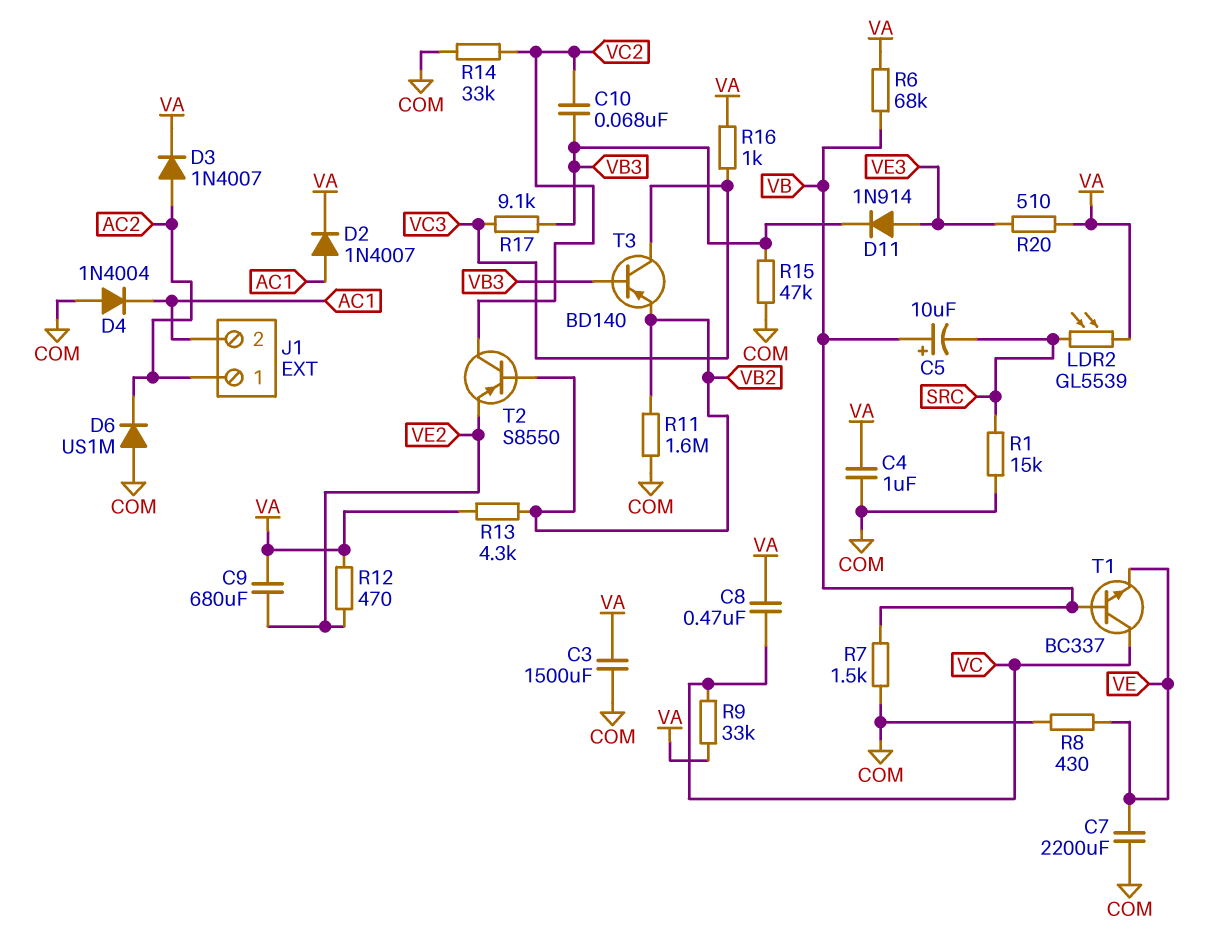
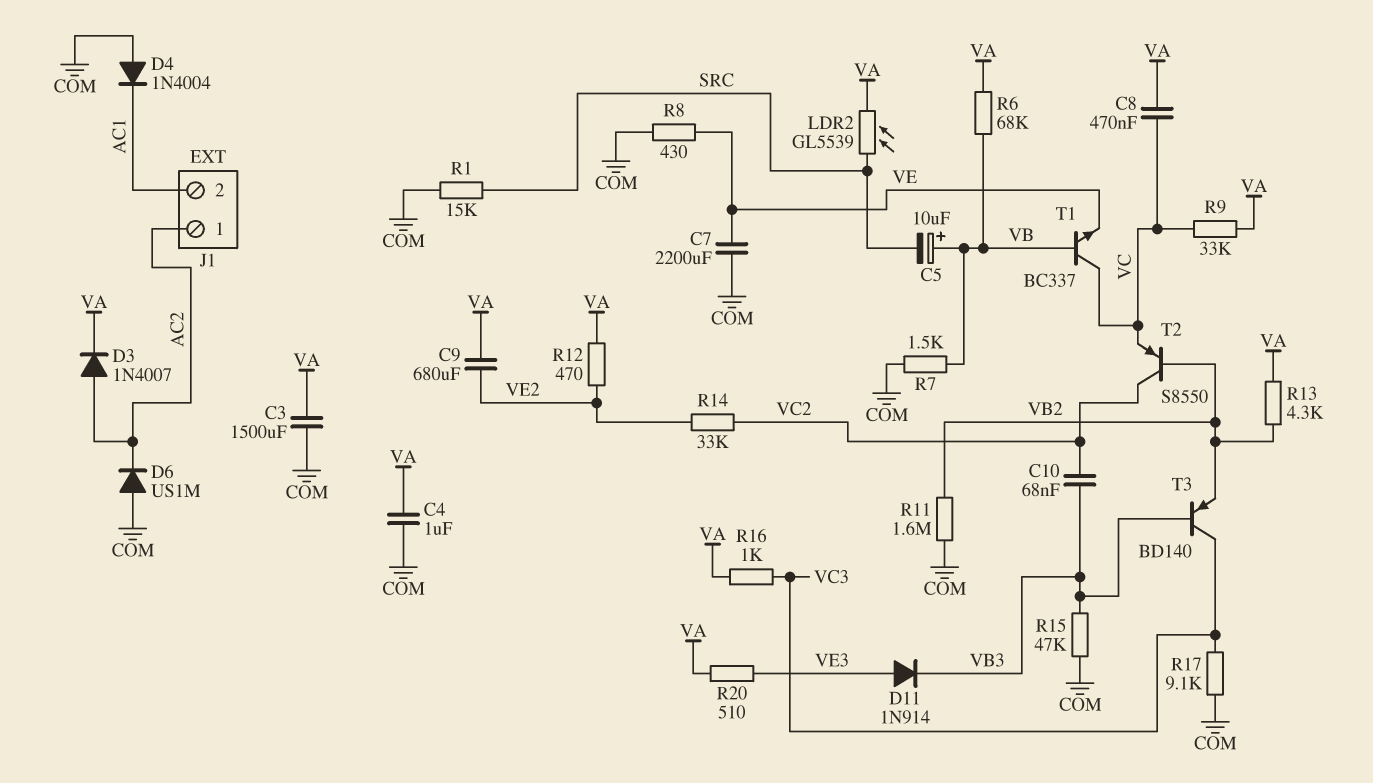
D2: diode 1N4007 (A AC1, K VA) -> none
R14: 33k (COM, VC2) -> 33k (VC2, VE2)
R17: 9.1k (VB3, VC3) -> 9.1k (COM, VC3)
T2: PNP S8550 (B VB2, C VC2, E VE2) -> PNP S8550 (B VB2, C VC2, E VC)

